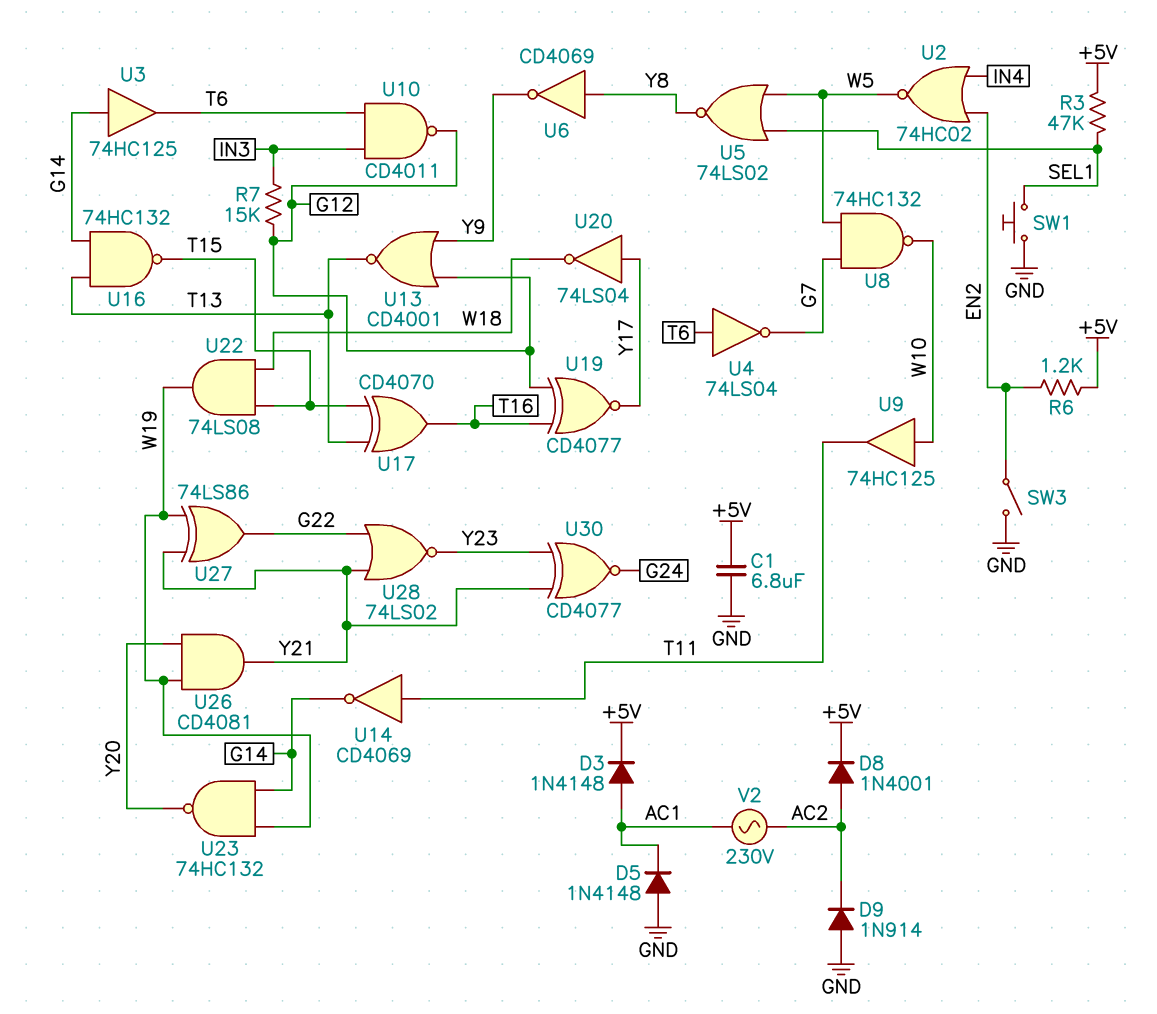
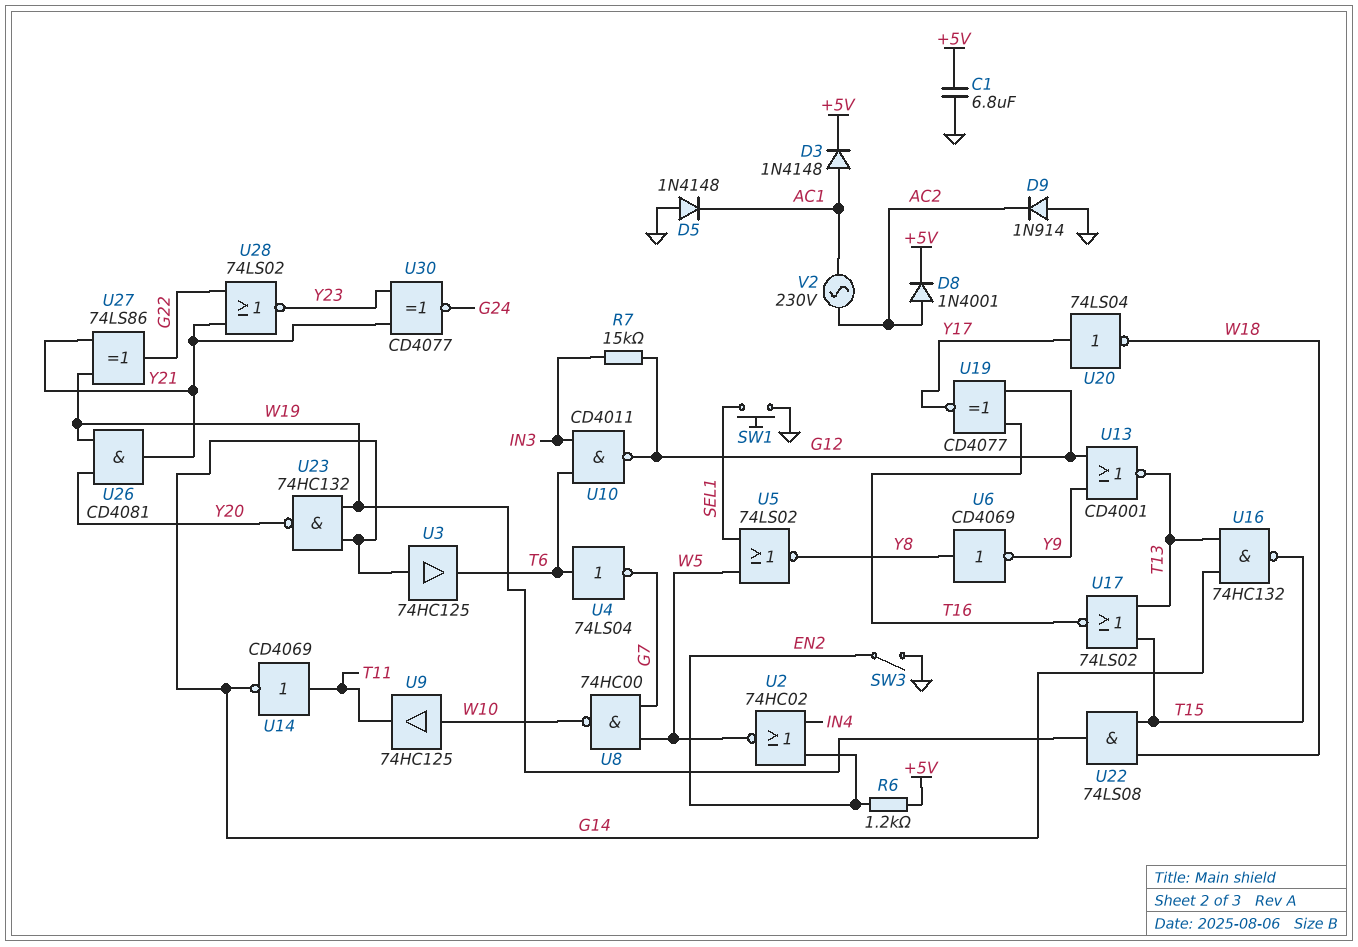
R3: 47k (+5V, SEL1) -> none
U8: NAND 74HC132 (in G7, in W5, out W10) -> NAND 74HC00 (in G7, in W5, out W10)
U17: XOR CD4070 (in T13, in T15, out T16) -> NOR 74LS02 (in T13, in T15, out T16)

